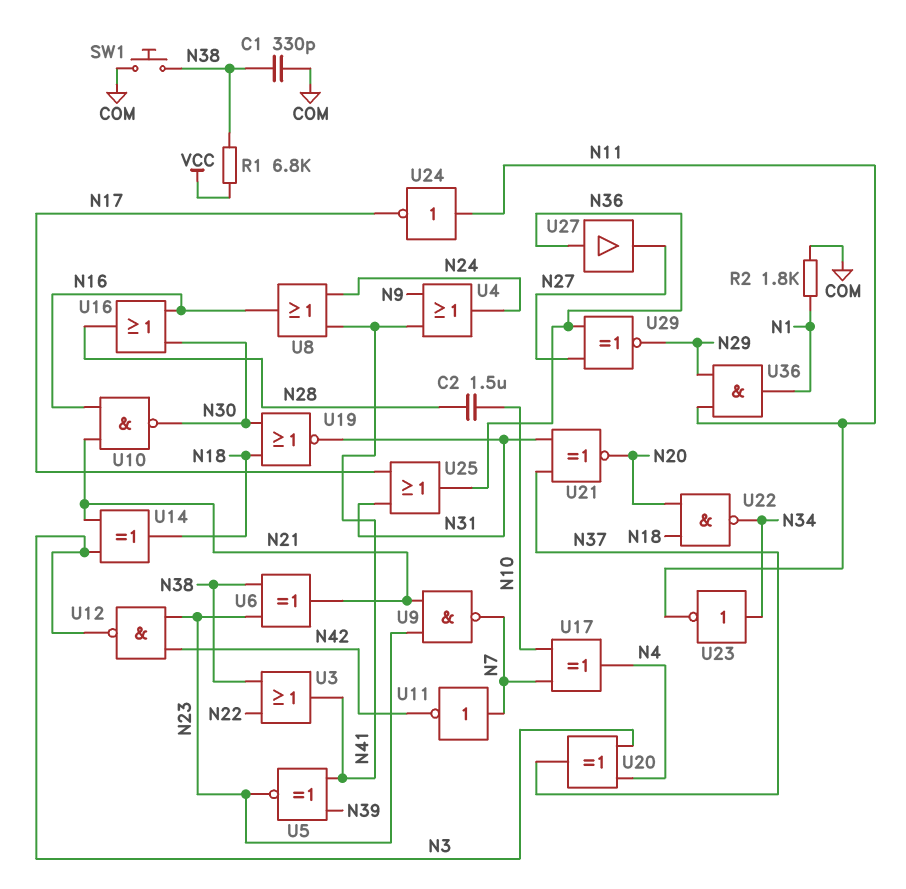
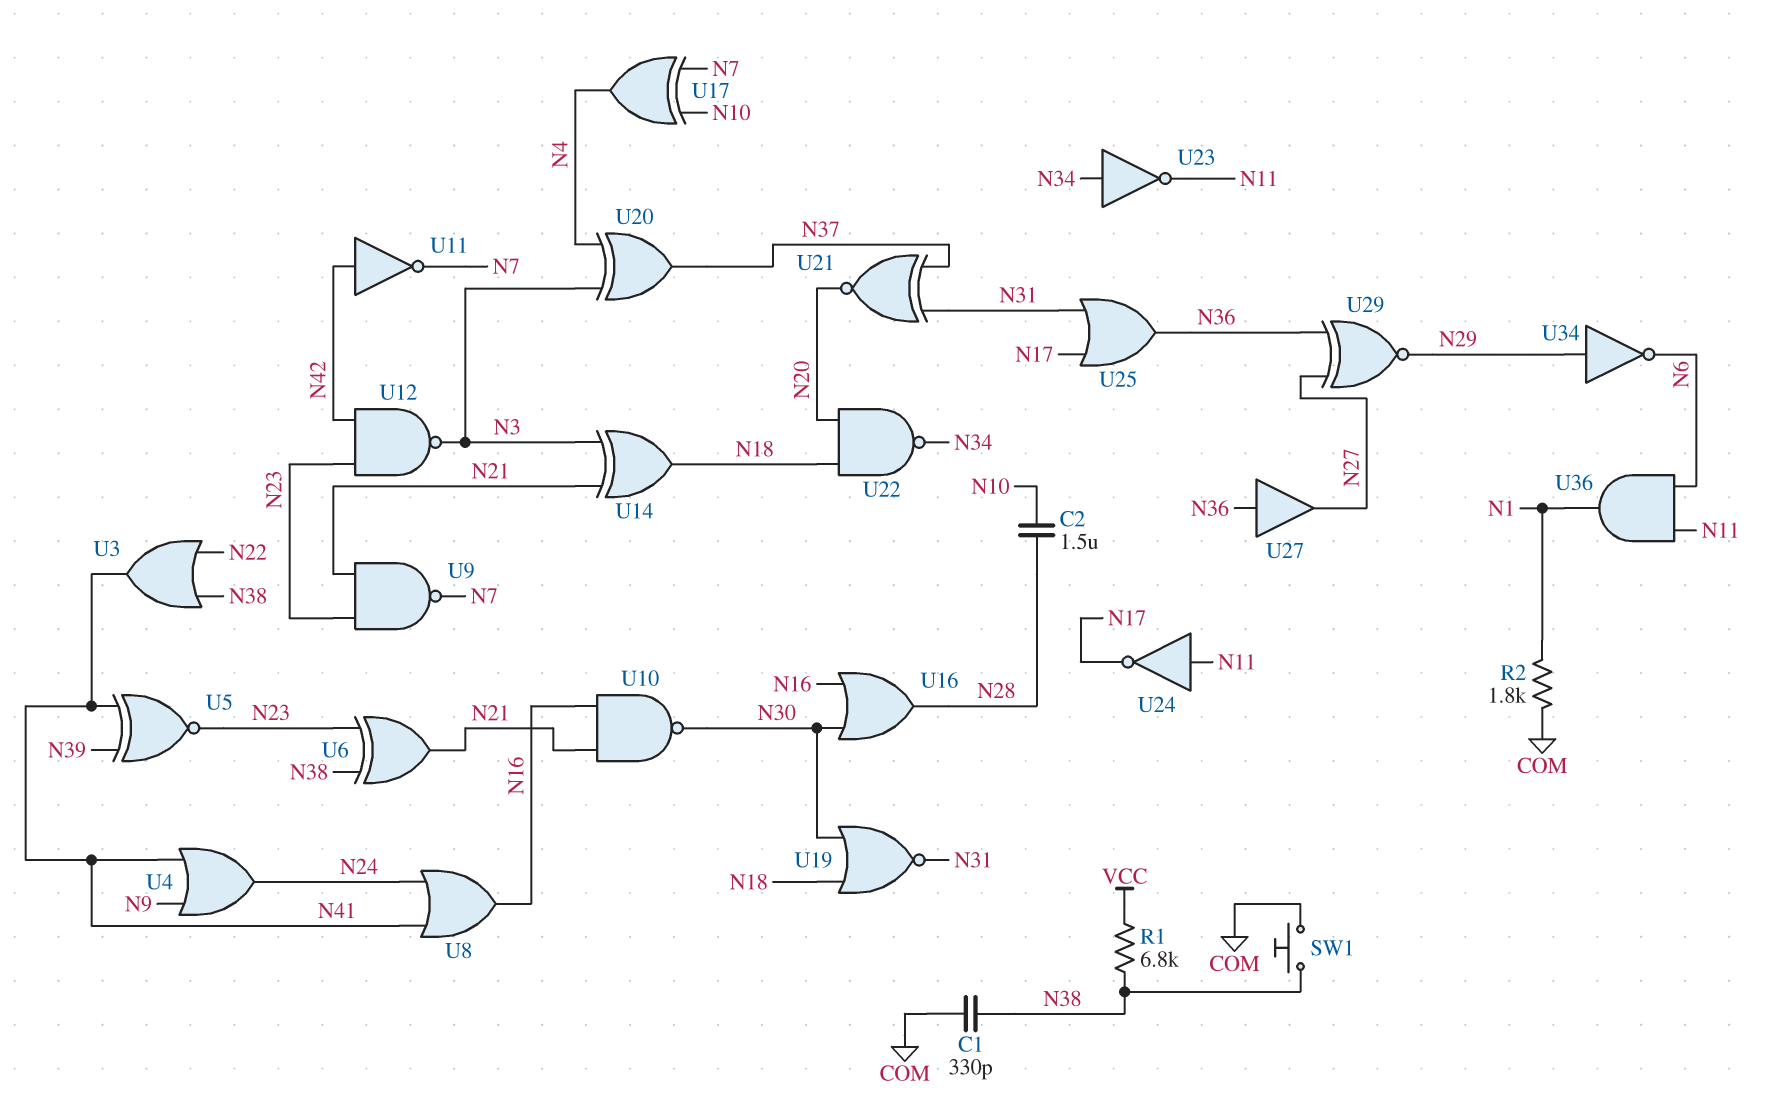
U11: NOT (in N7, out N42) -> NOT (in N42, out N7)
U34: none -> NOT (in N29, out N6)
U36: AND (in N11, in N29, out N1) -> AND (in N6, in N11, out N1)

